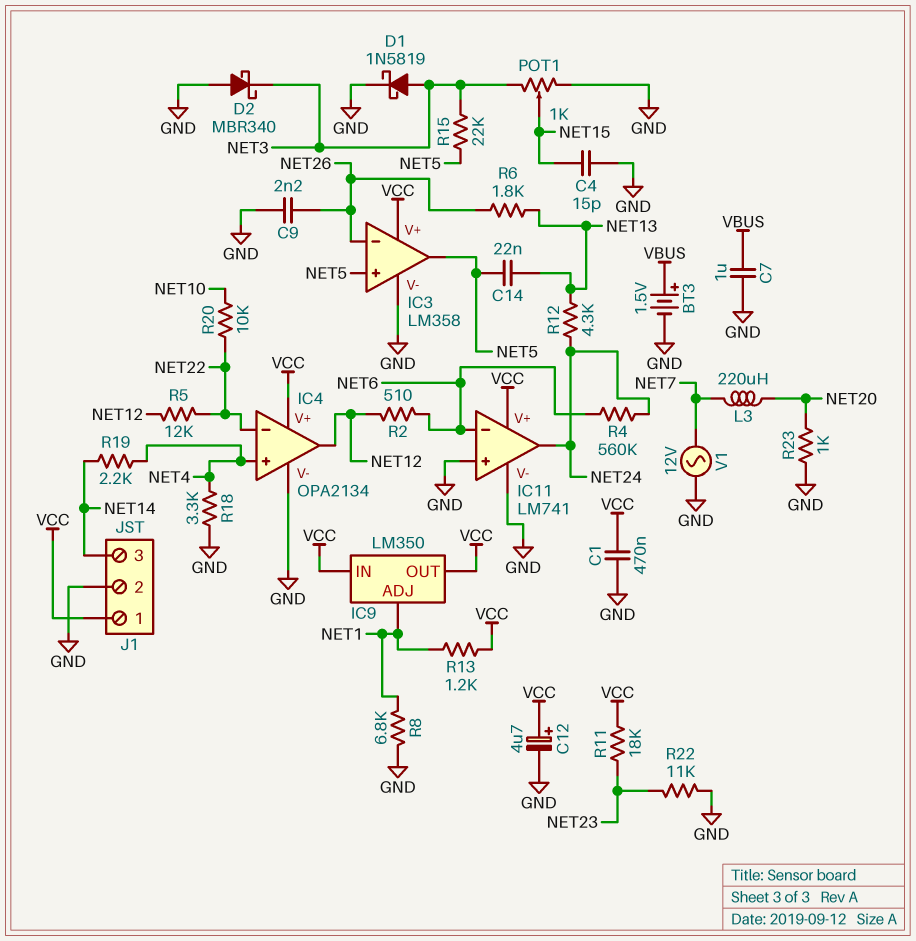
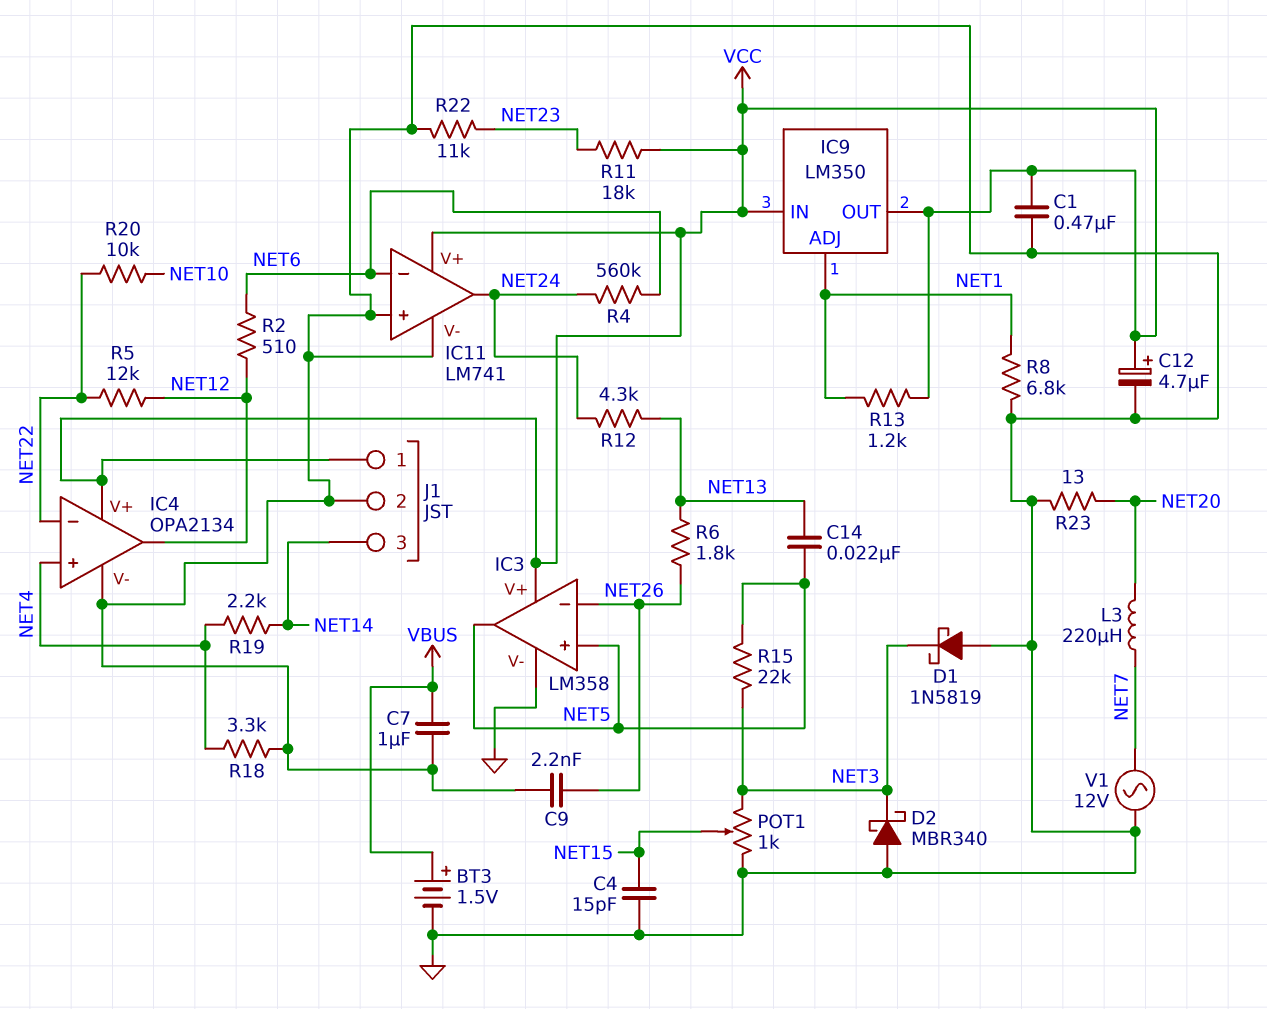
D1: schottky 1N5819 (A NET3, K GND) -> schottky 1N5819 (A GND, K NET3)
R23: 1k (GND, NET20) -> 13 (GND, NET20)

